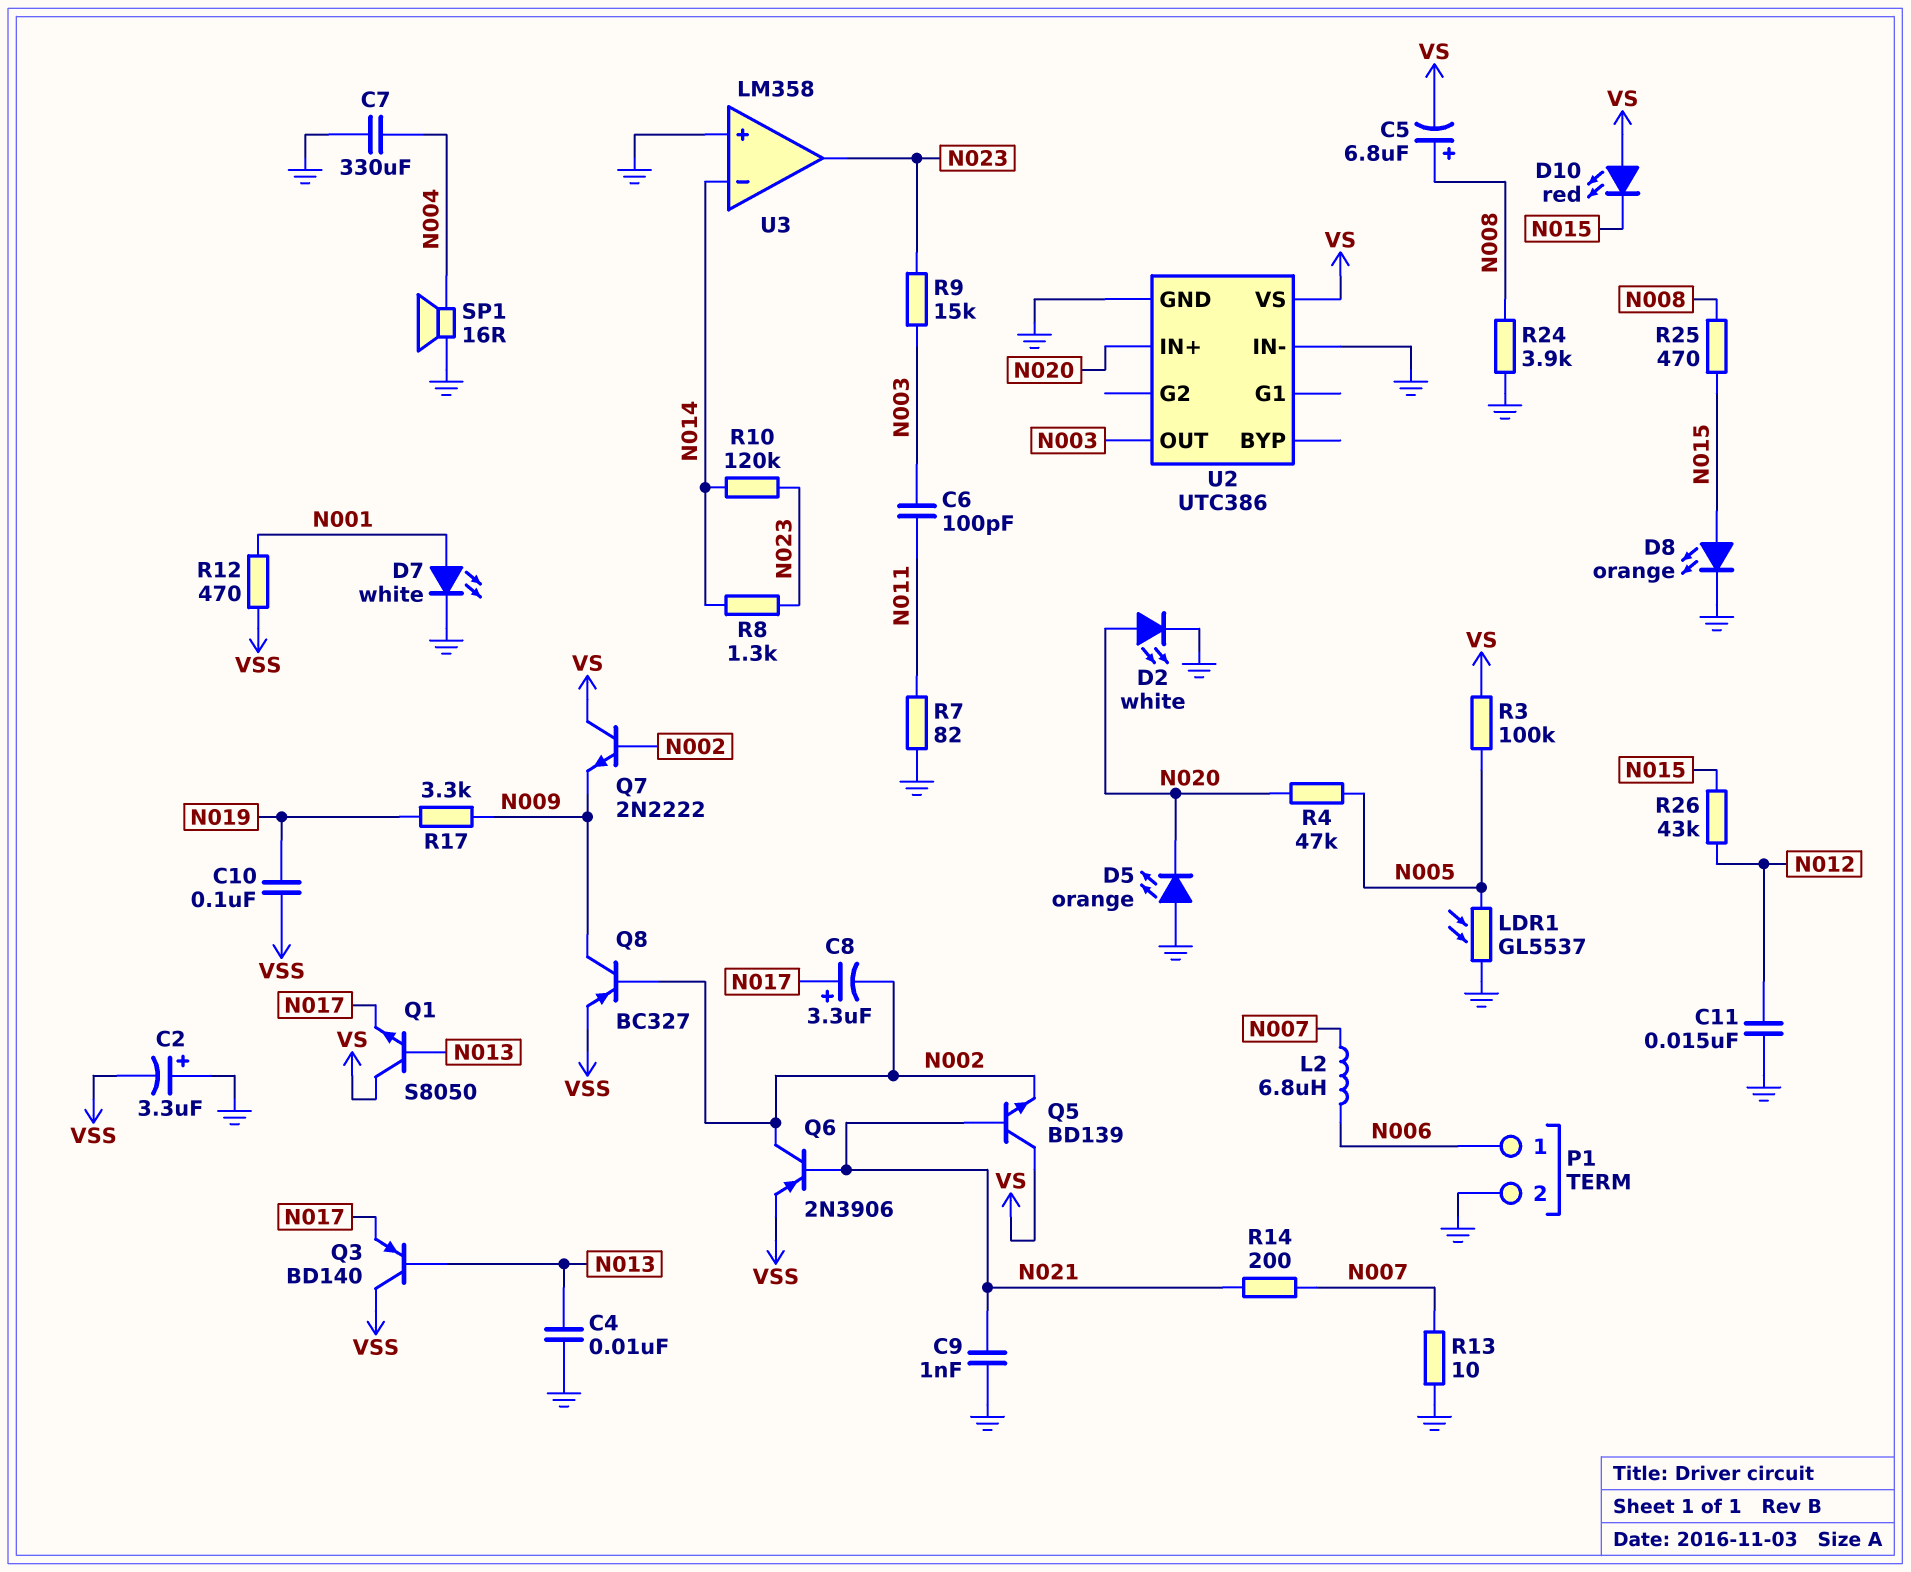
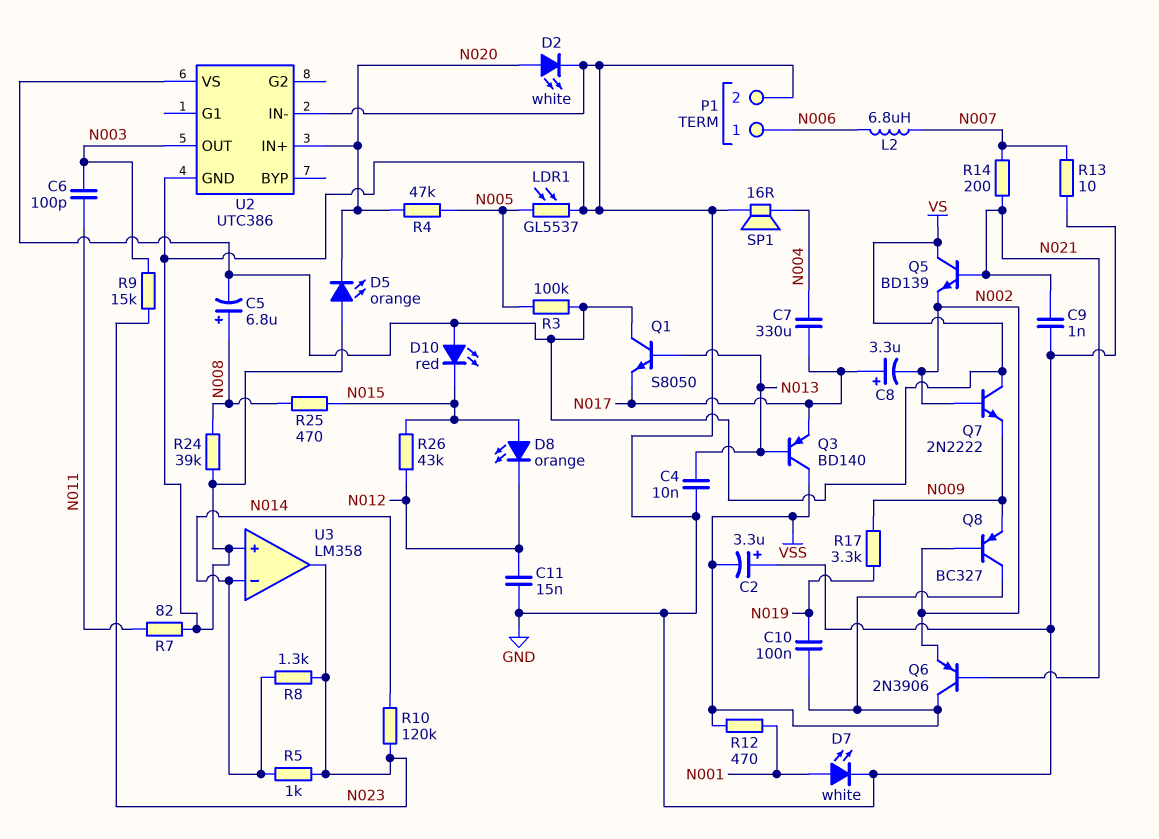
C7: 330uF (GND, N004) -> 330uF (N004, N017)
D8: LED orange (A N015, K GND) -> LED orange (A N015, K N012)
Q6: PNP 2N3906 (B N021, C N002, E VSS) -> PNP 2N3906 (B N021, C VSS, E N002)
Q8: PNP BC327 (B N002, C N009, E VSS) -> PNP BC327 (B N002, C VSS, E N009)
R5: none -> 1k (N014, N023)
R24: 3.9k (GND, N008) -> 39k (GND, N008)

